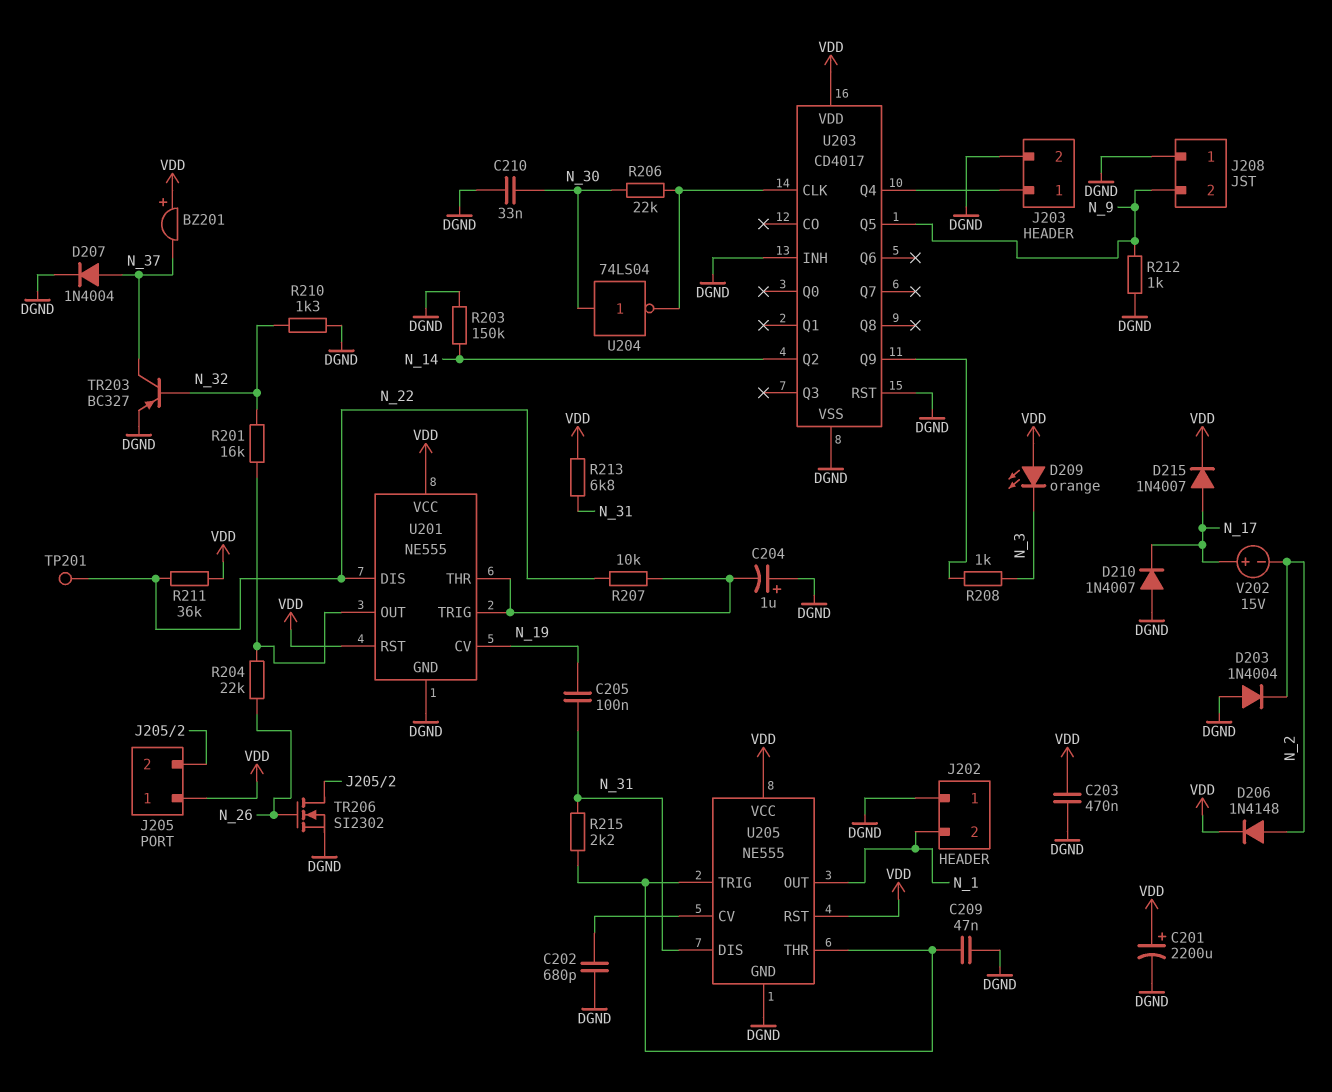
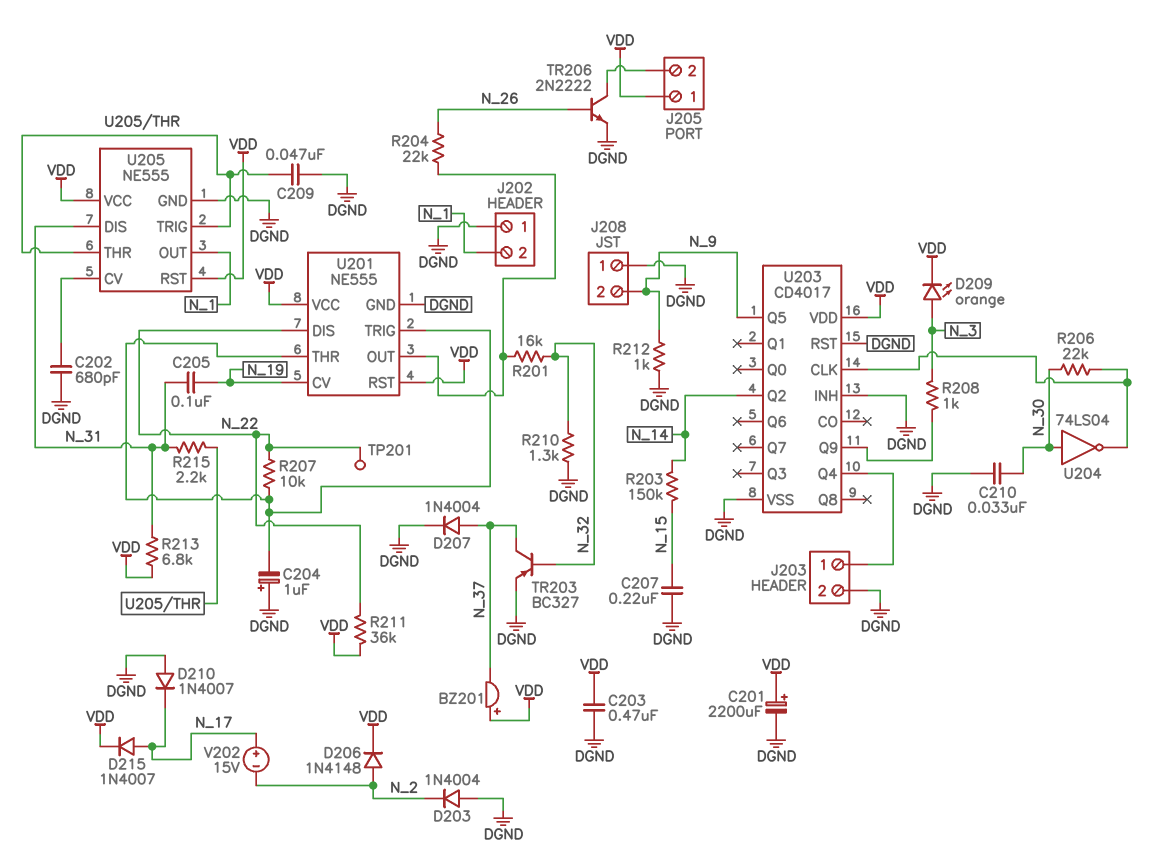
C207: none -> 220nF (DGND, N_15)
D209: LED orange (A VDD, K N_3) -> LED orange (A N_3, K VDD)
R203: 150k (DGND, N_14) -> 150k (N_14, N_15)
TR206: NMOS SI2302 (G N_26, D J205/2, S DGND) -> NPN 2N2222 (B N_26, C J205/2, E DGND)

